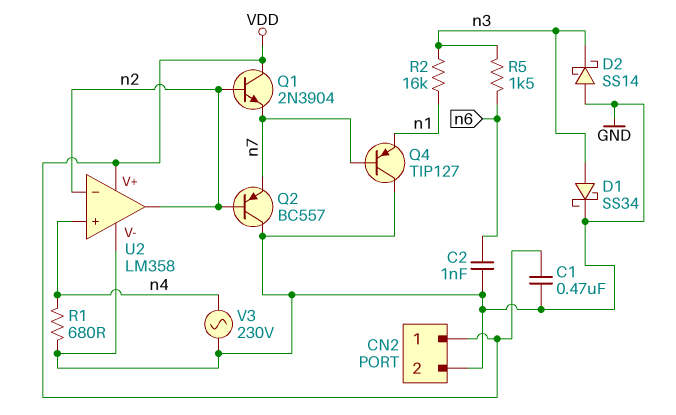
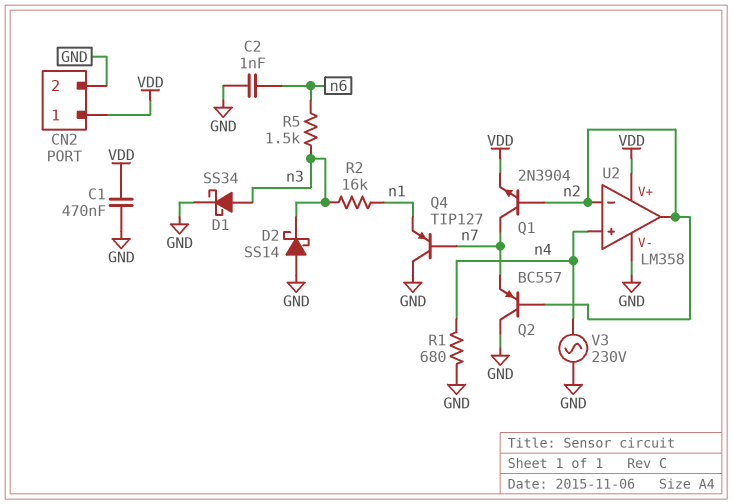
Q1: NPN 2N3904 (B n2, C VDD, E n7) -> NPN 2N3904 (B n2, C n7, E VDD)

